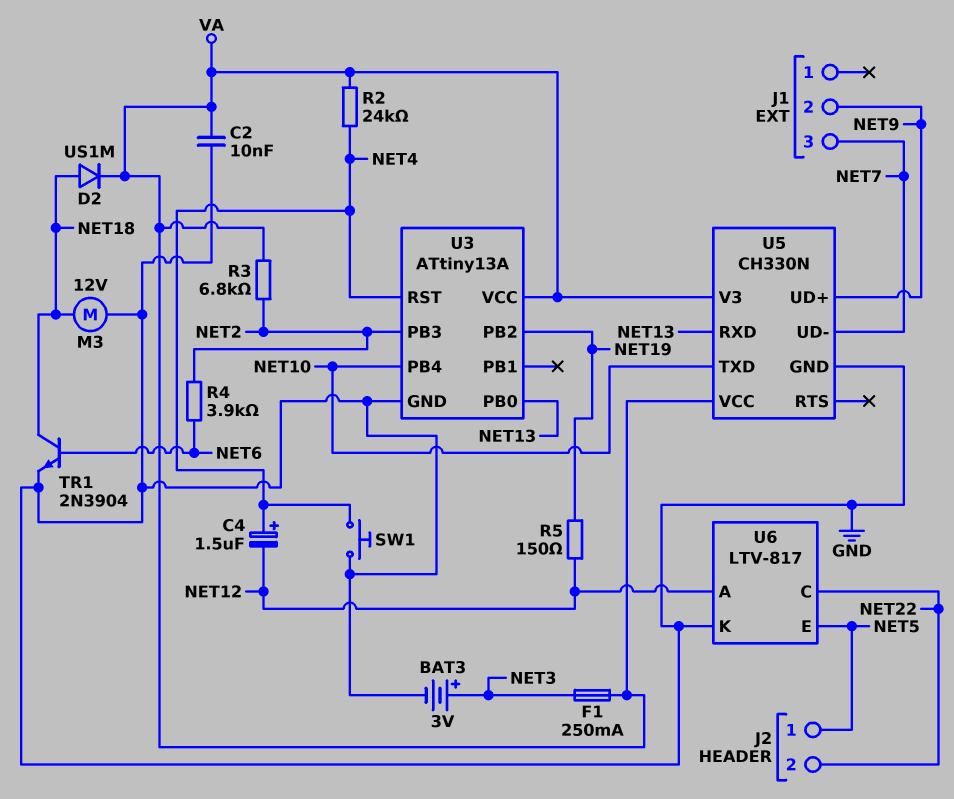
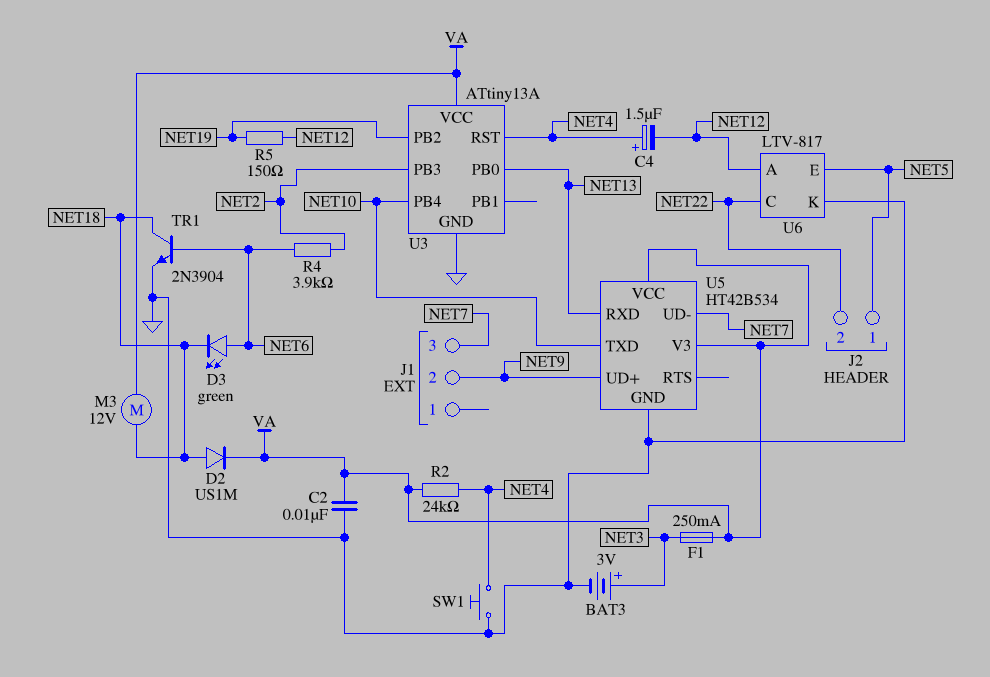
D3: none -> LED green (A NET6, K NET18)
M3: motor 12V (GND, NET18) -> motor 12V (NET18, VA)
R3: 6.8k (NET2, VA) -> none
U5: CH330N -> HT42B534

